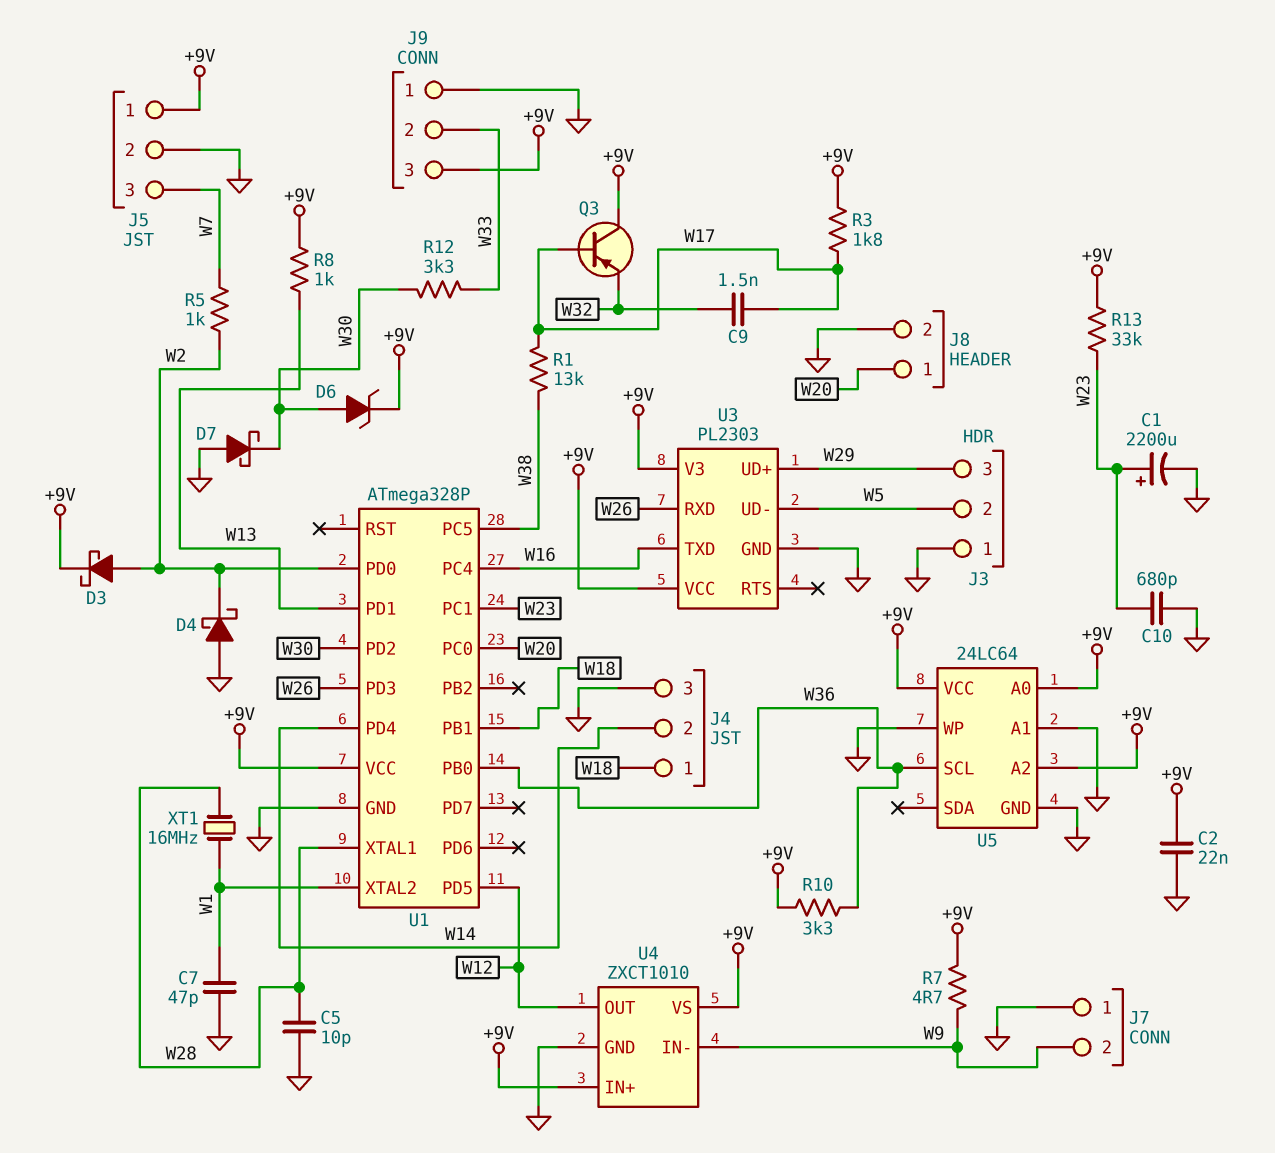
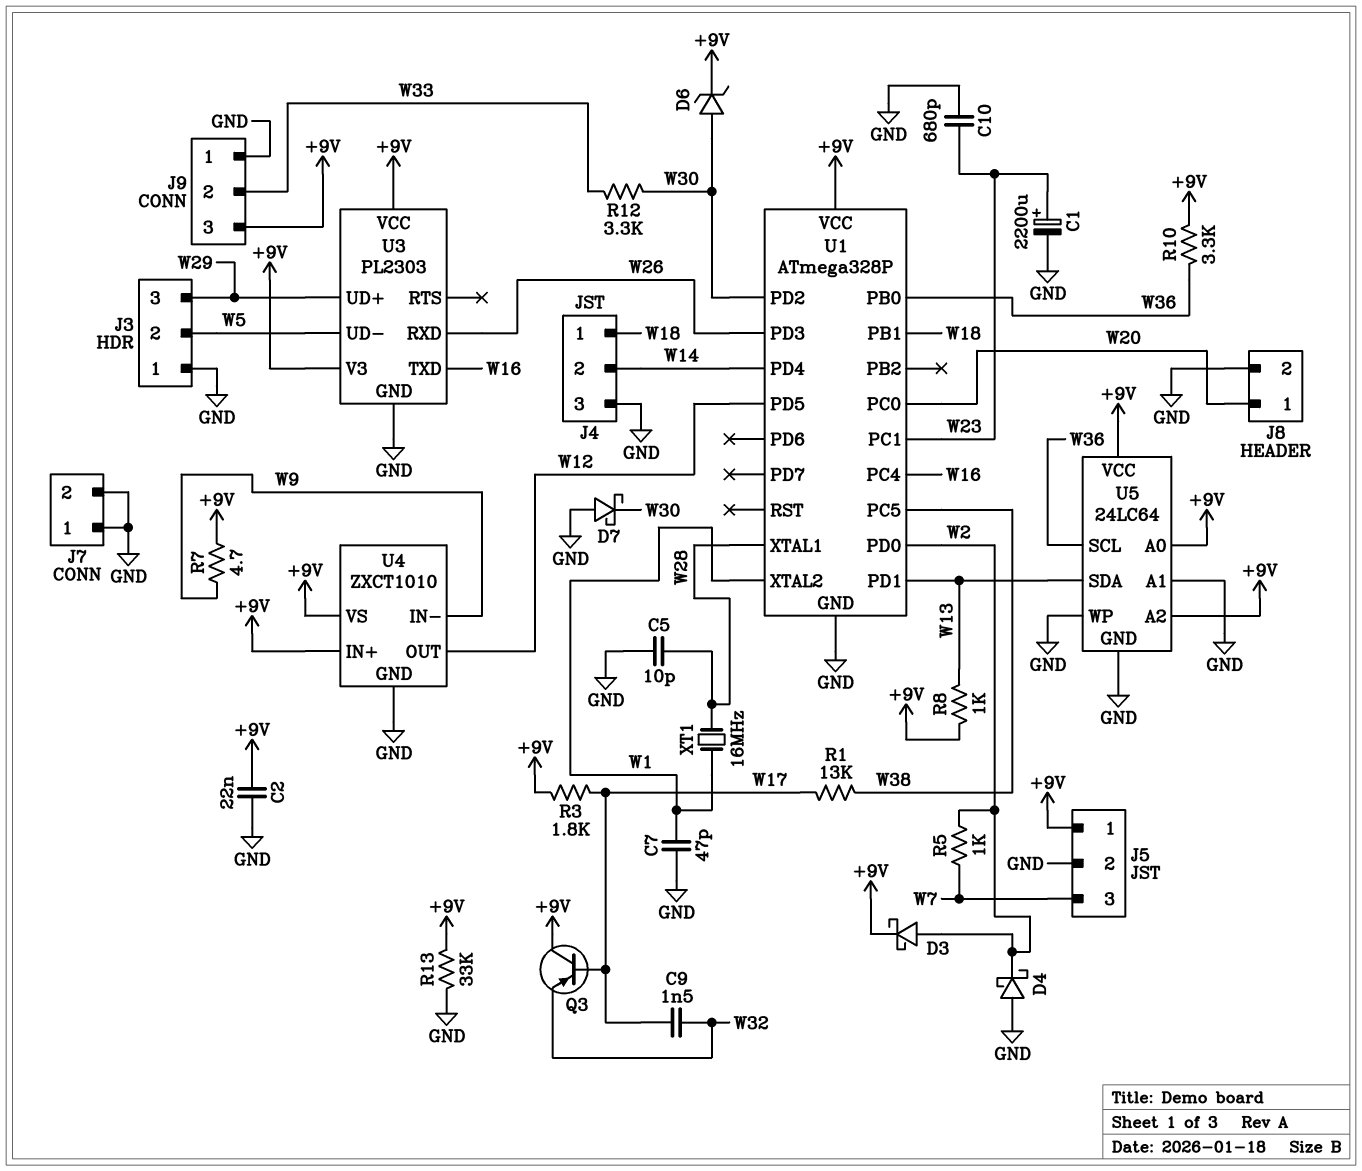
J7 pin 2: W9 -> GND
R13: 33k (+9V, W23) -> 33k (+9V, GND)
U5 pin SDA: none -> W13

